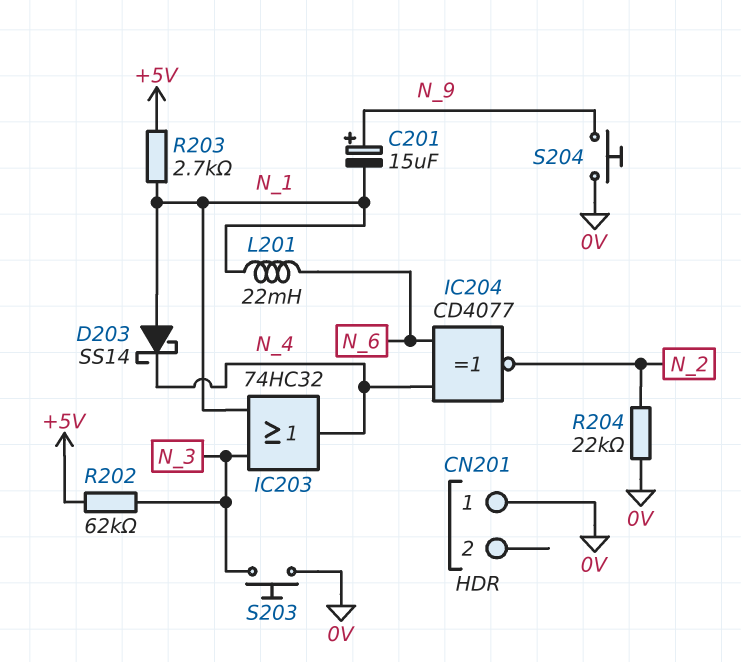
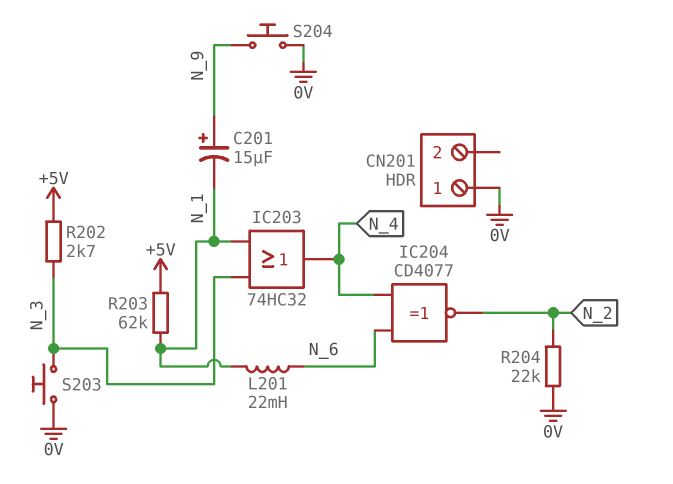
D203: schottky SS14 (A N_1, K N_4) -> none
R202: 62k (+5V, N_3) -> 2.7k (+5V, N_3)
R203: 2.7k (+5V, N_1) -> 62k (+5V, N_1)

